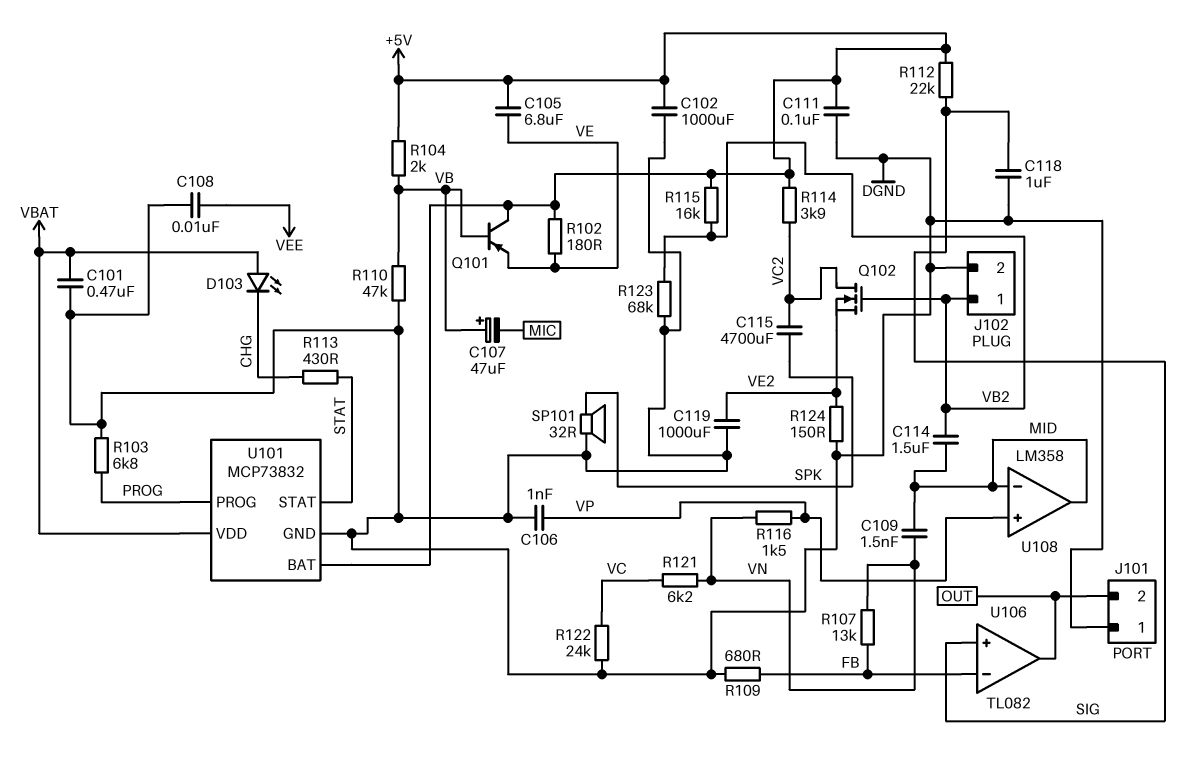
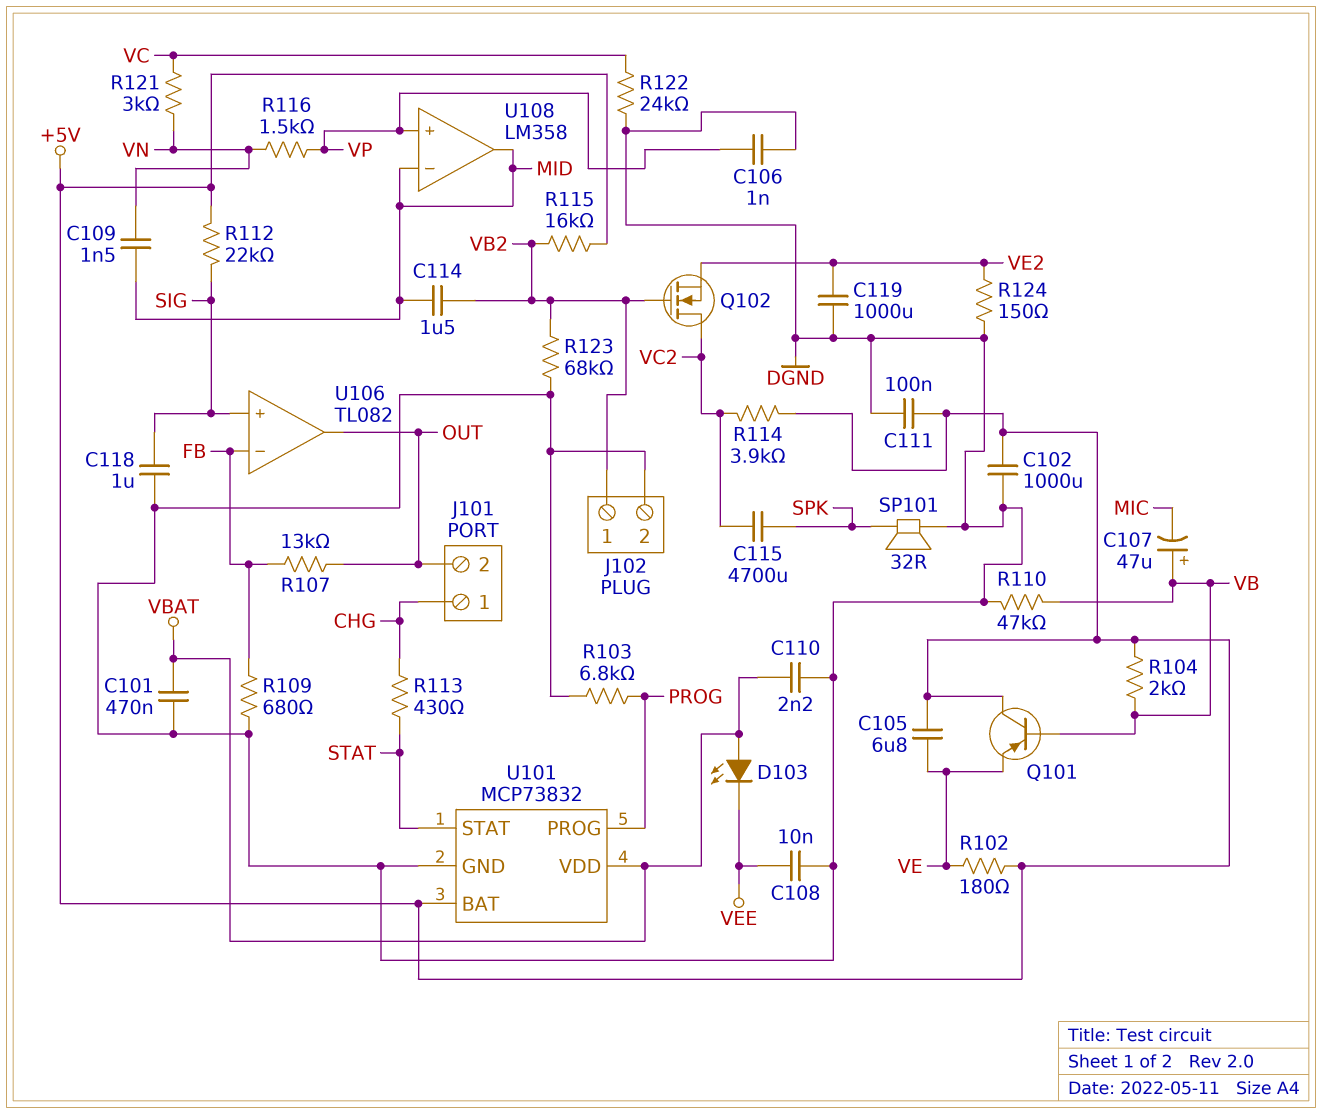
C110: none -> 2.2nF (DGND, VBAT)
D103: LED (A VBAT, K CHG) -> LED (A VBAT, K VEE)
J101 pin 1: DGND -> CHG
R107: 13k (FB, VN) -> 13k (FB, OUT)
R121: 6.2k (VC, VN) -> 3k (VC, VN)

